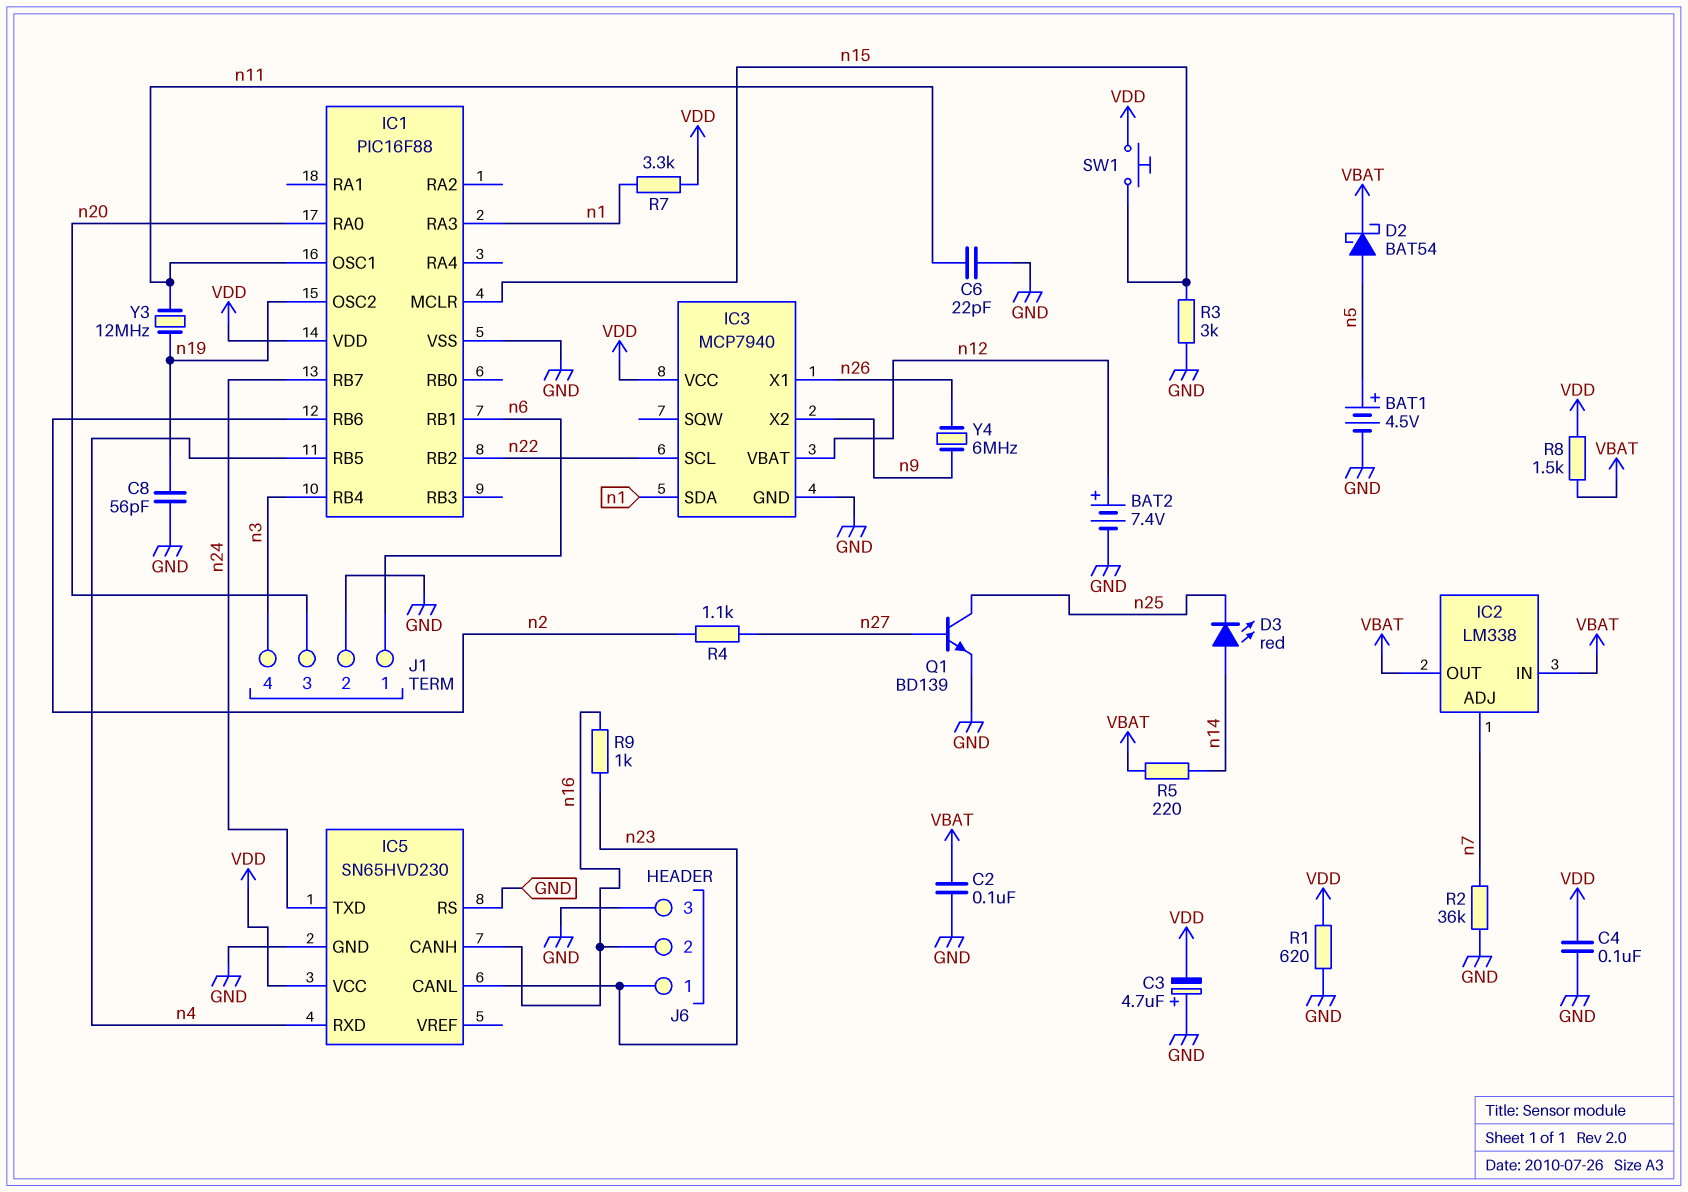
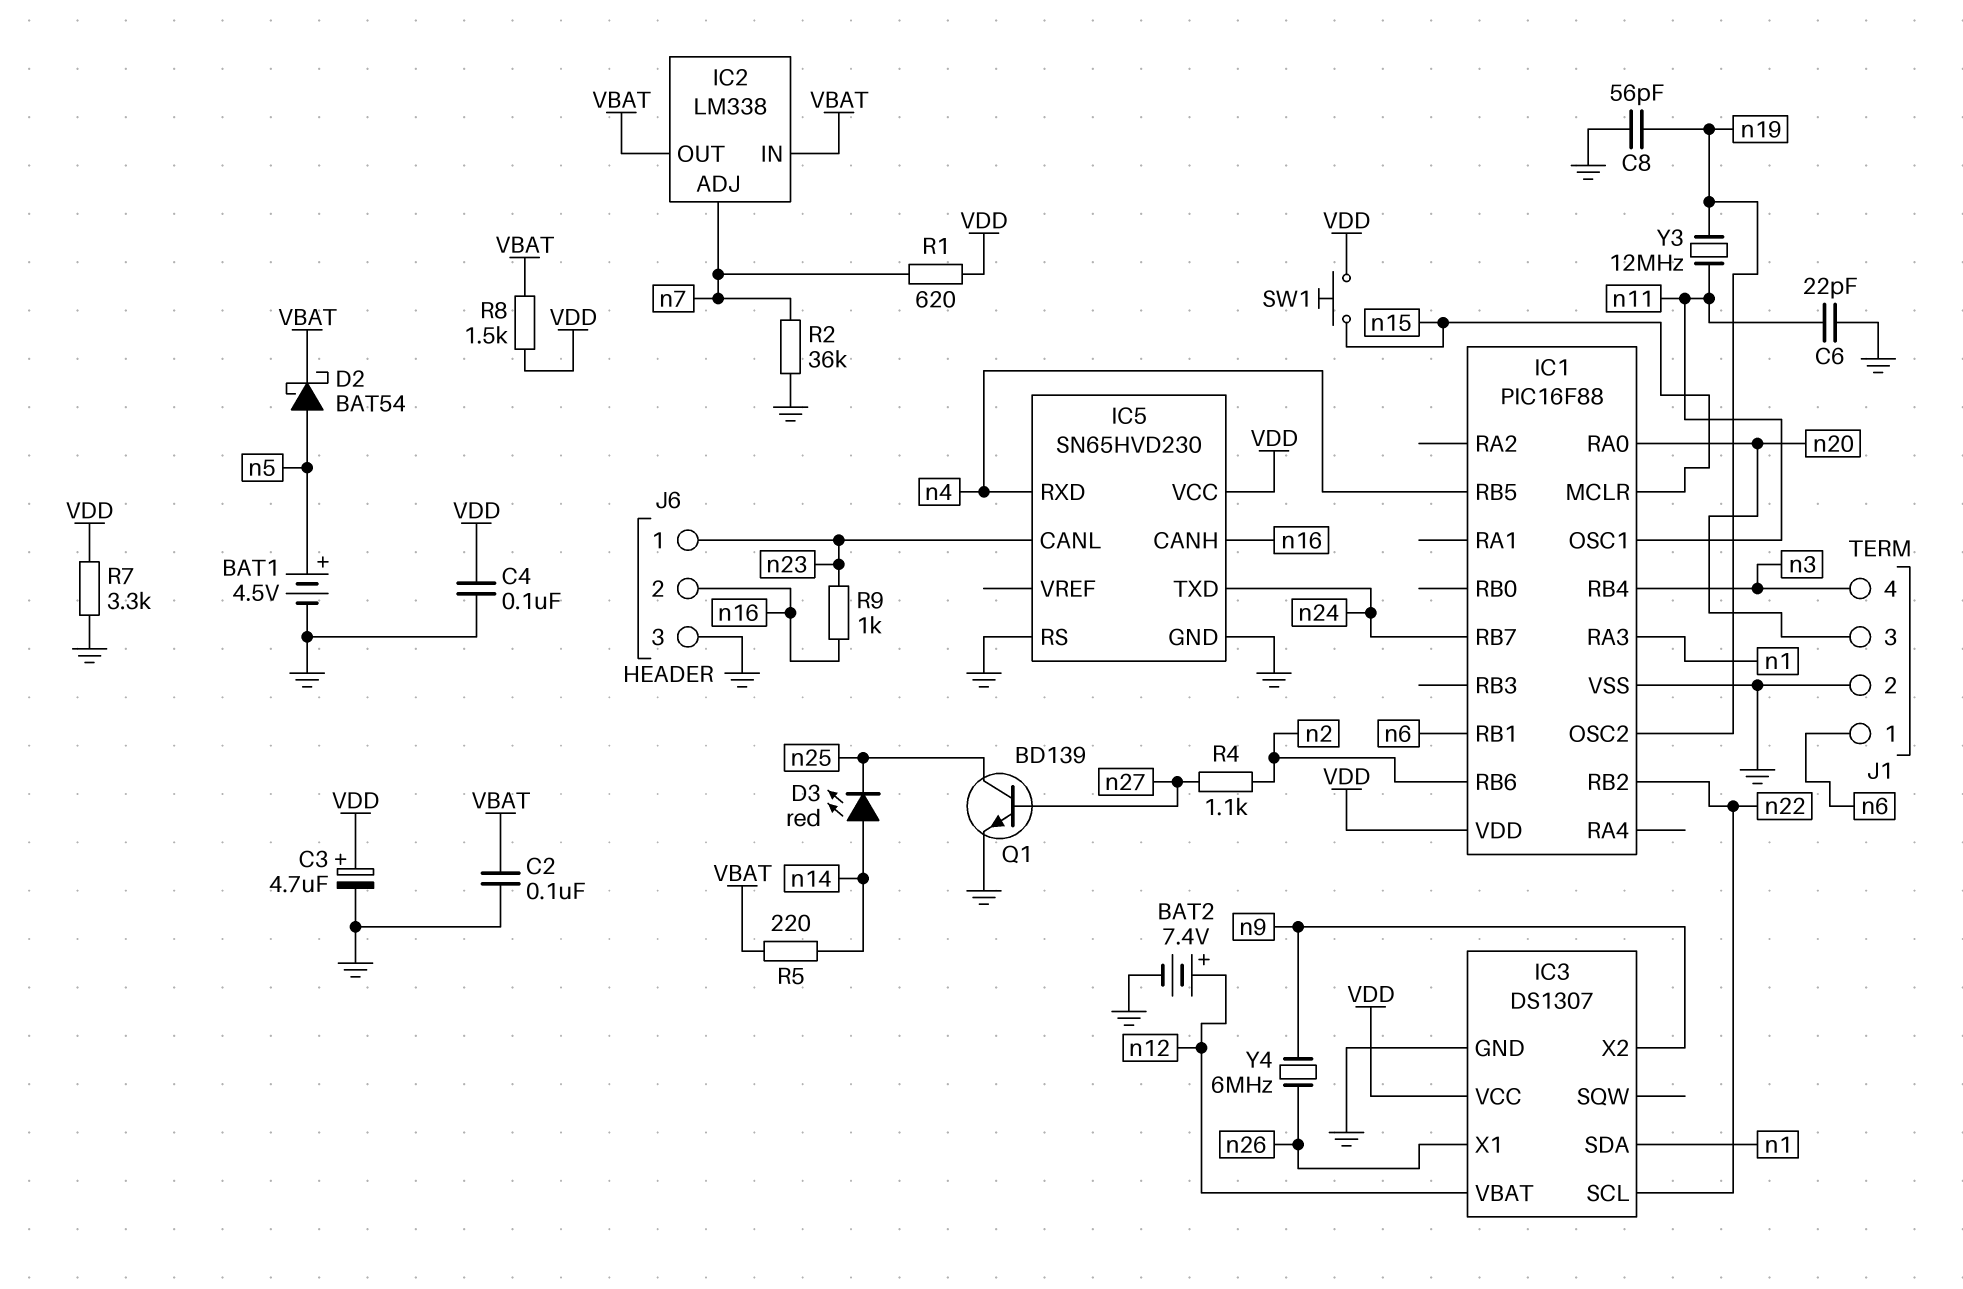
C3: 4.7uF (plus GND, minus VDD) -> 4.7uF (plus VDD, minus GND)
IC3: MCP7940 -> DS1307
R1: 620 (GND, VDD) -> 620 (VDD, n7)
R3: 3k (GND, n15) -> none
R7: 3.3k (VDD, n1) -> 3.3k (GND, VDD)

